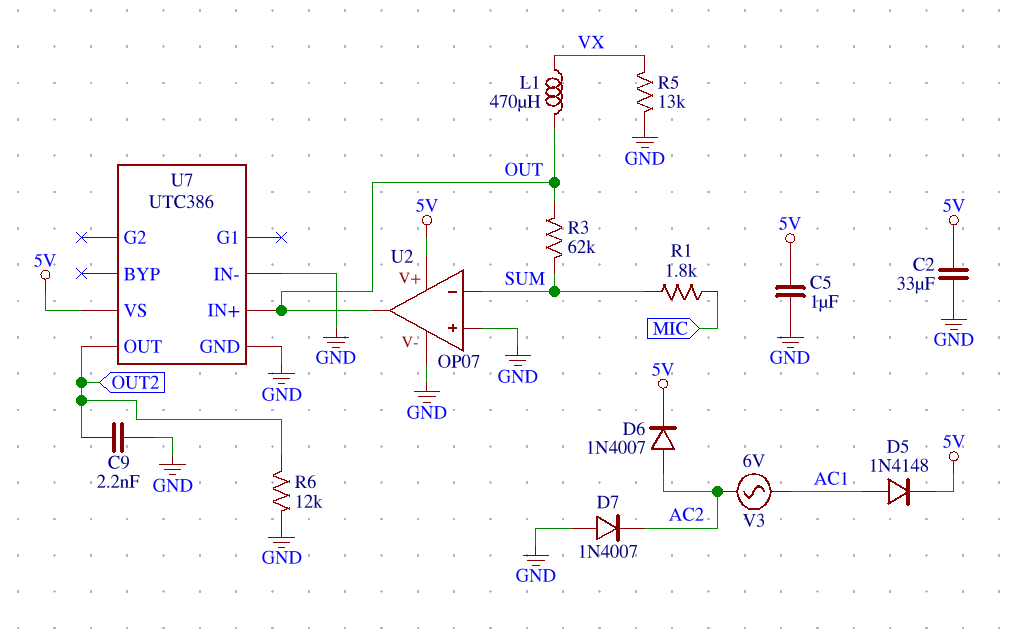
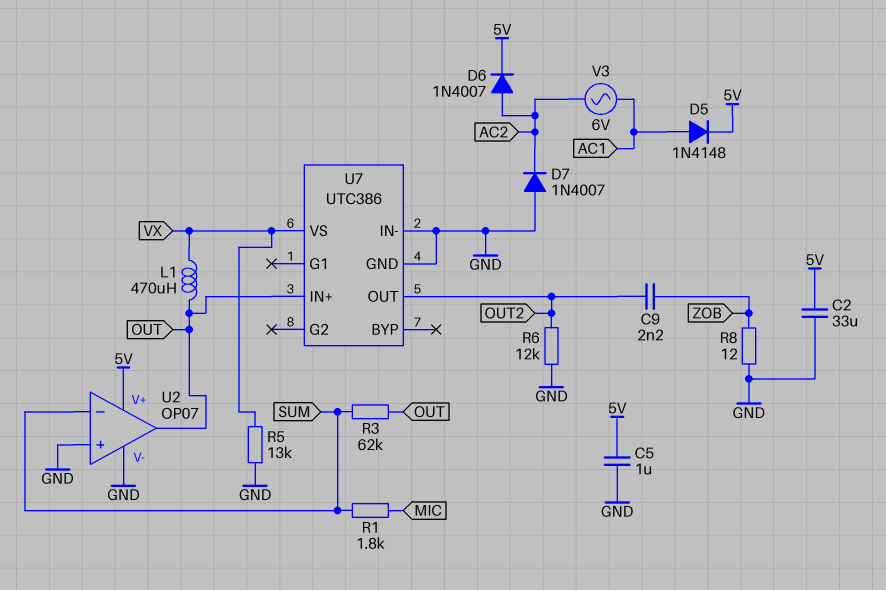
C9: 2.2nF (GND, OUT2) -> 2.2nF (OUT2, ZOB)
R8: none -> 12 (GND, ZOB)
U7 pin VS: 5V -> VX

